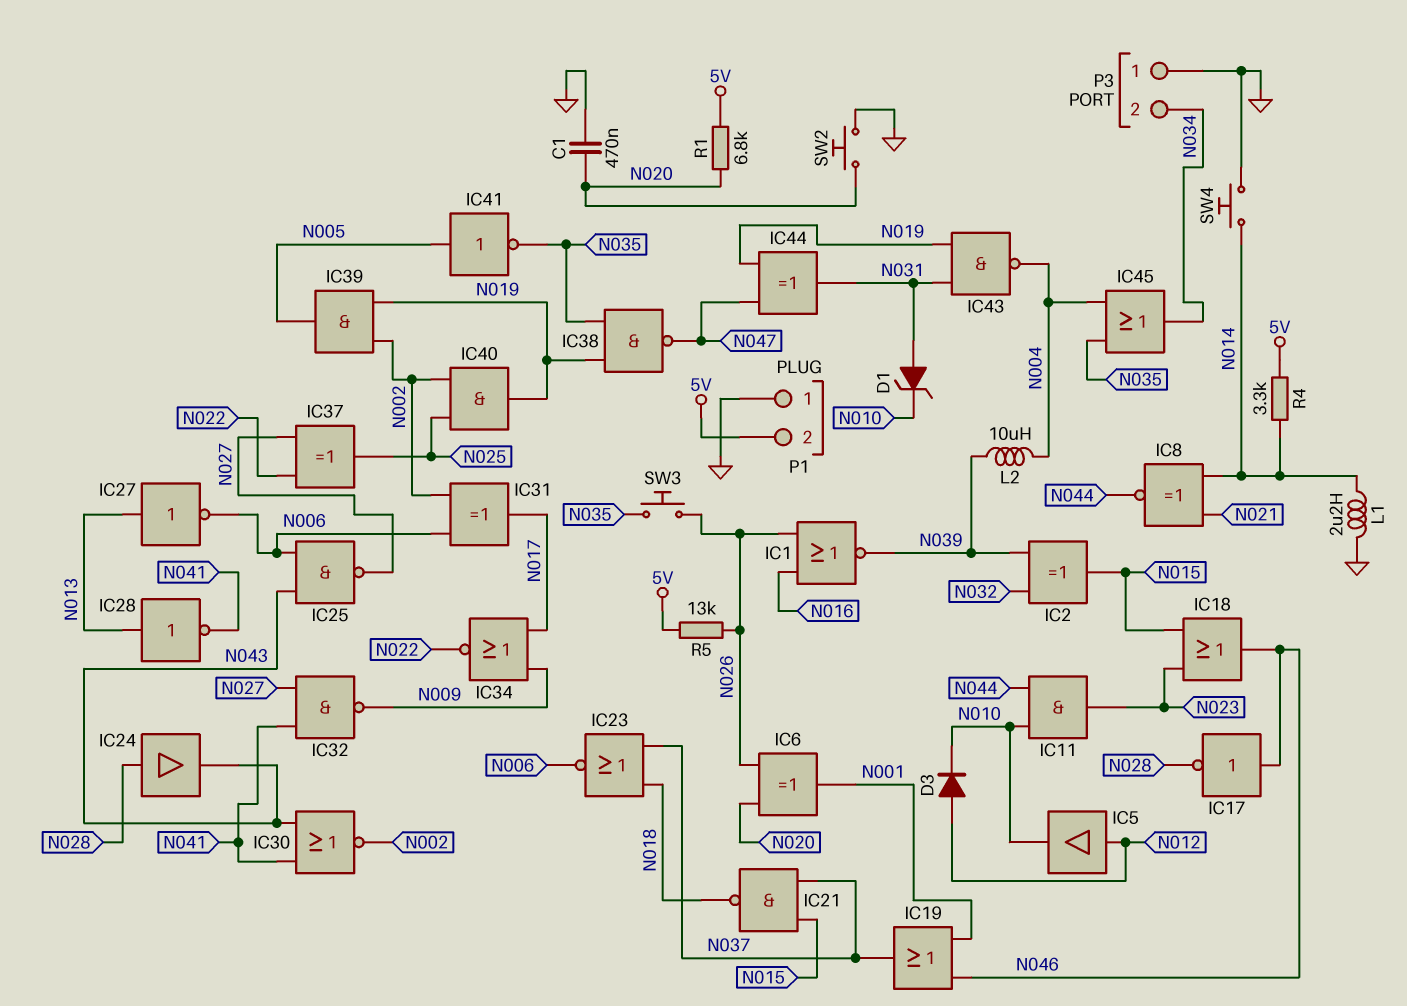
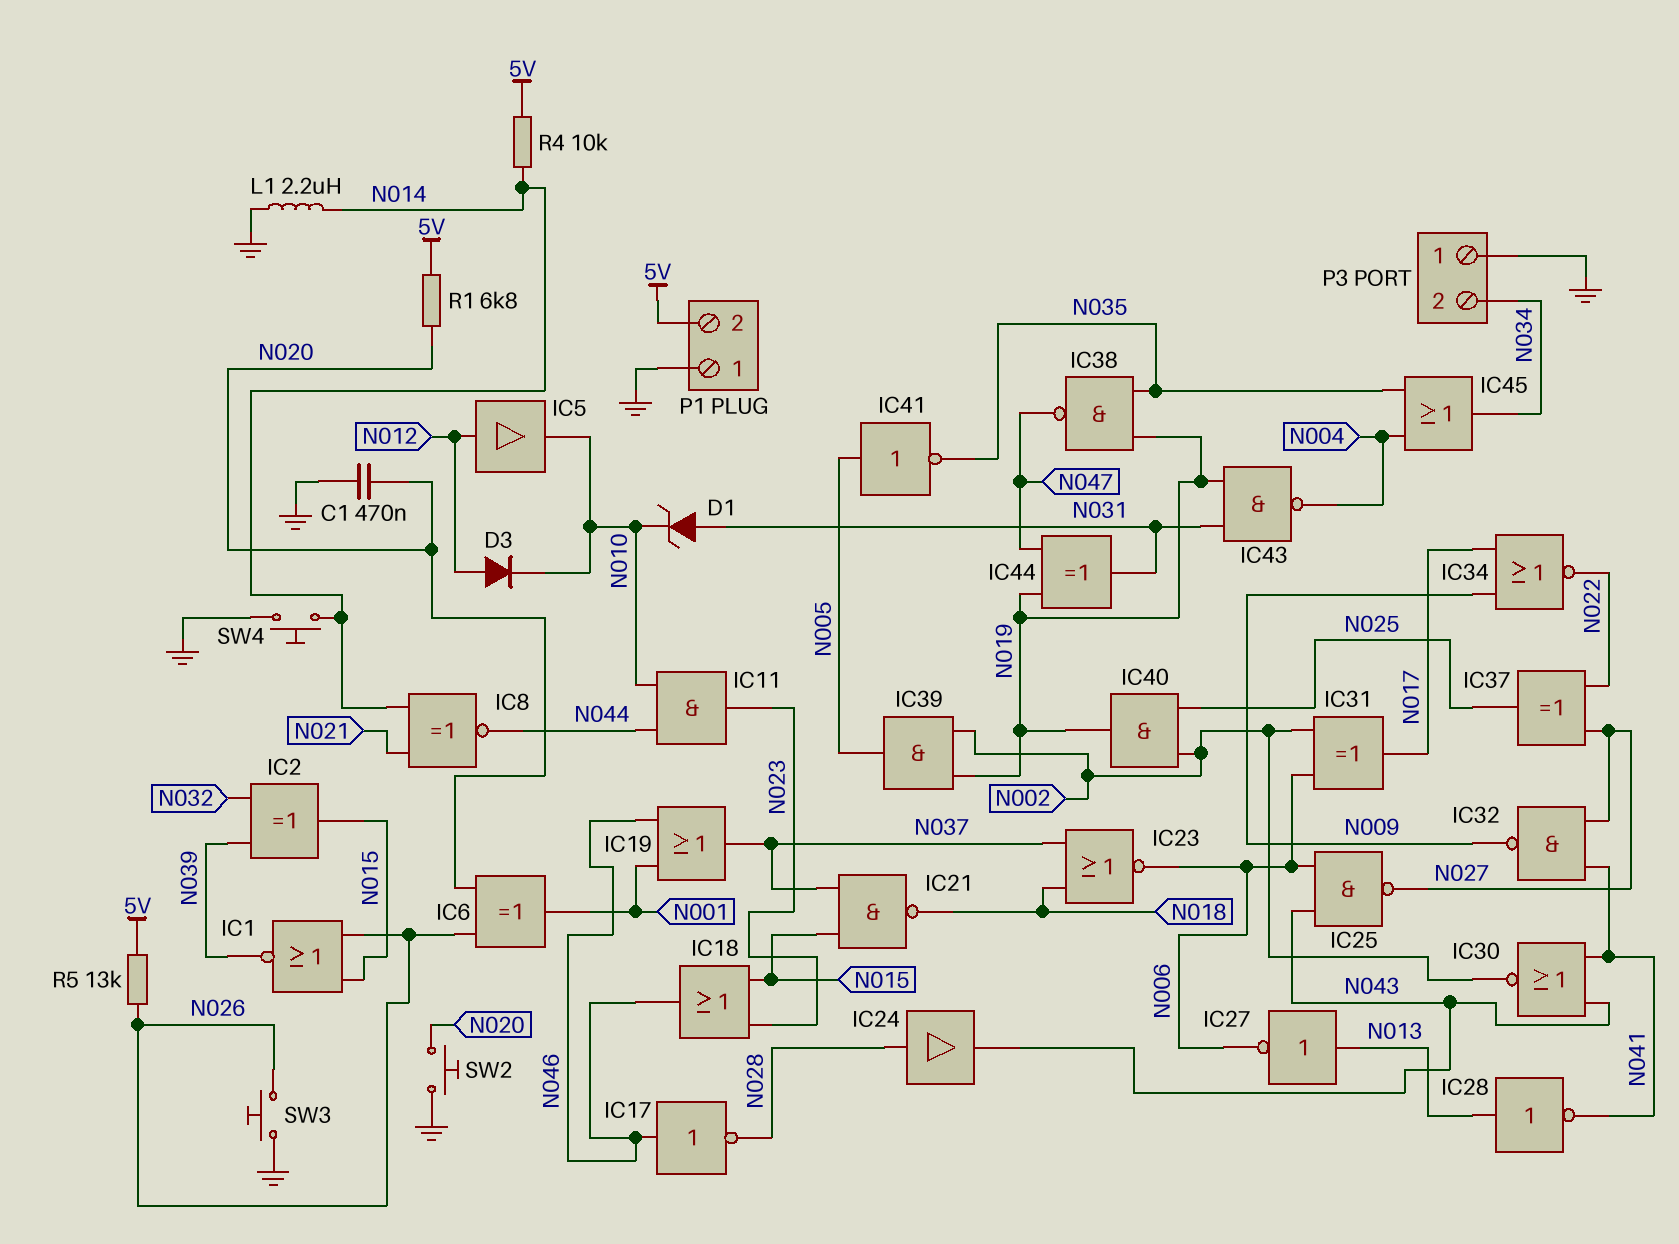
IC1: NOR (in N016, in N026, out N039) -> NOR (in N015, in N026, out N039)
L2: 10uH (N004, N039) -> none
R4: 3.3k (5V, N014) -> 10k (5V, N014)
SW3: button (N026, N035) -> button (GND, N026)

